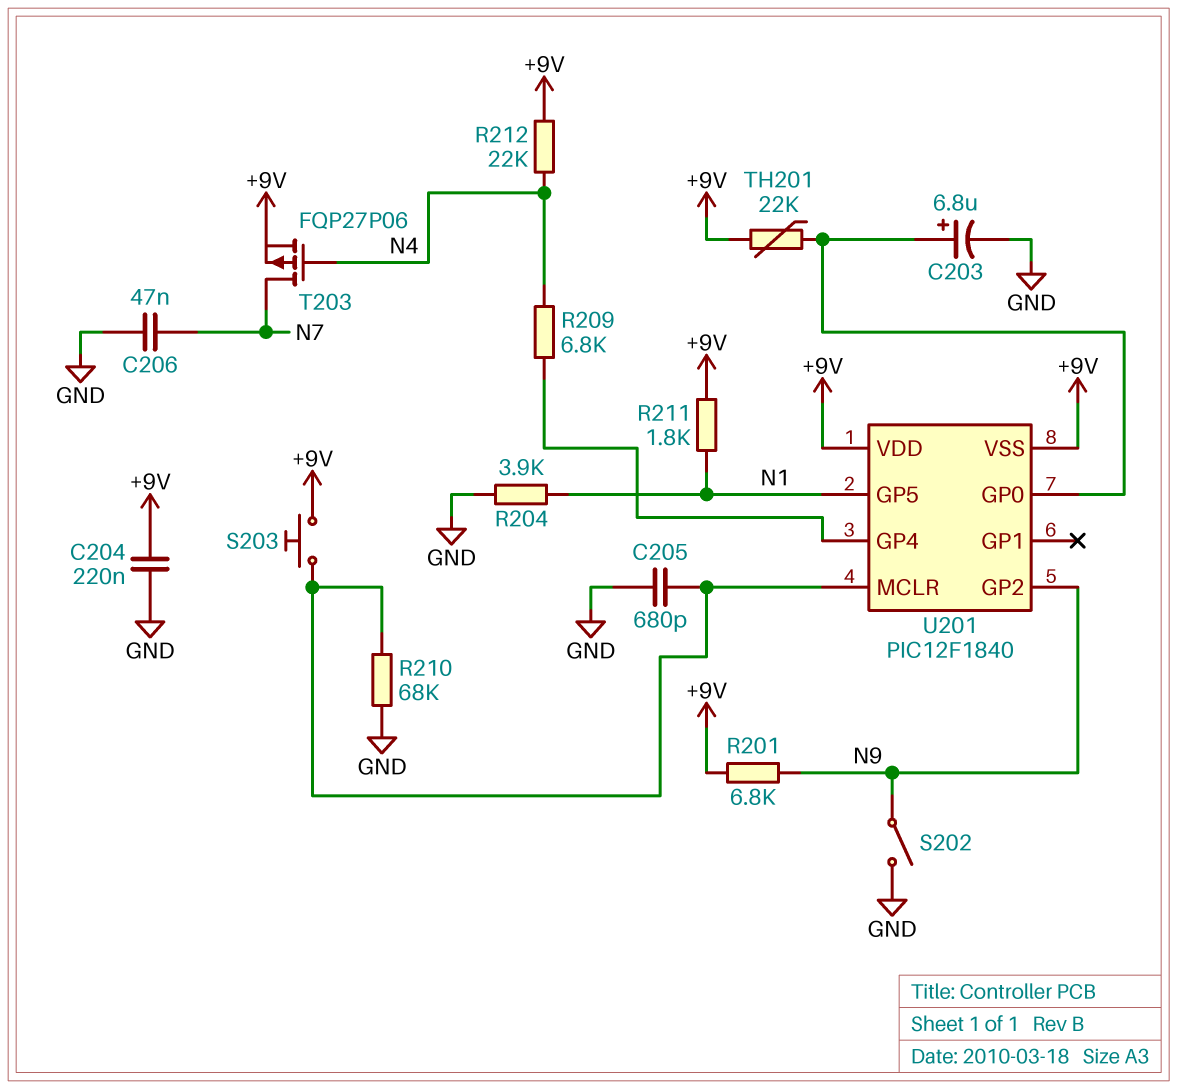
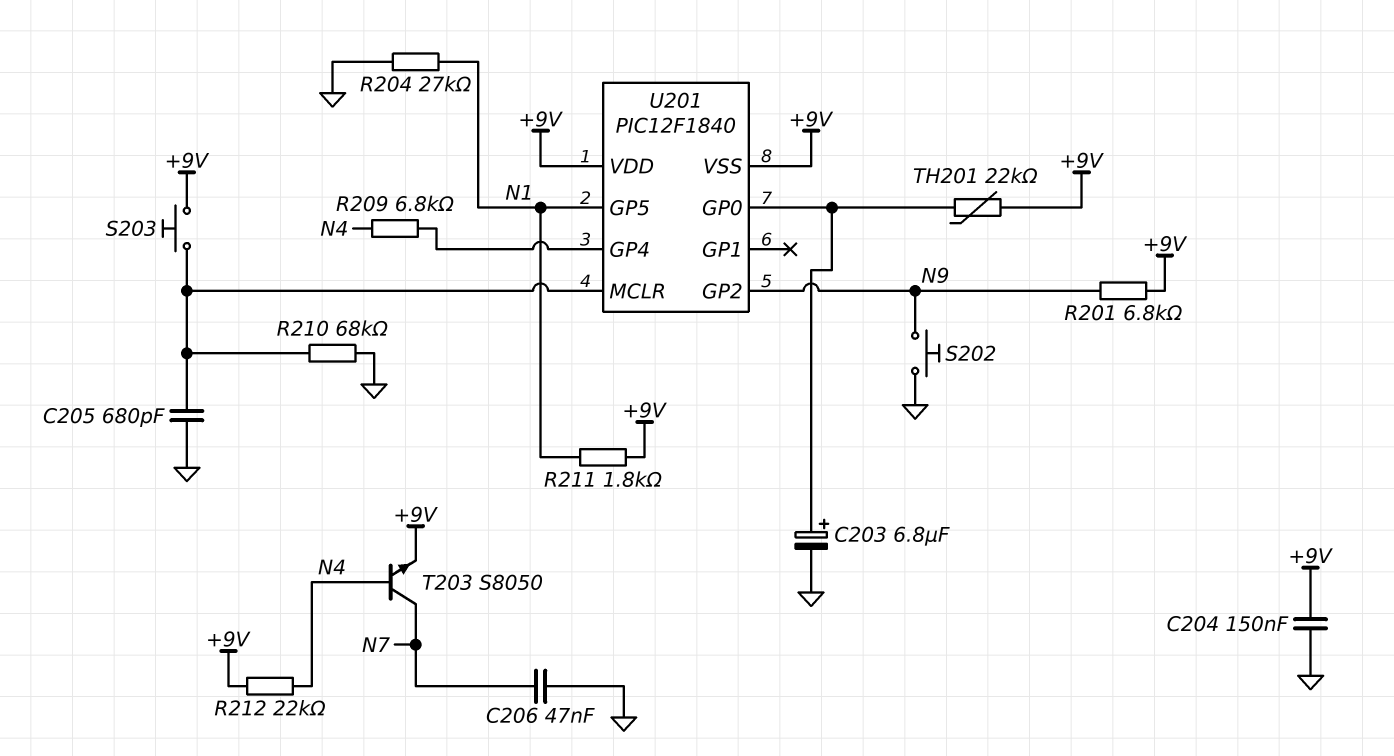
C204: 220nF (+9V, GND) -> 150nF (+9V, GND)
R204: 3.9k (GND, N1) -> 27k (GND, N1)
S202: switch (GND, N9) -> button (GND, N9)
T203: PMOS FQP27P06 (G N4, D N7, S +9V) -> NPN S8050 (B N4, C N7, E +9V)

